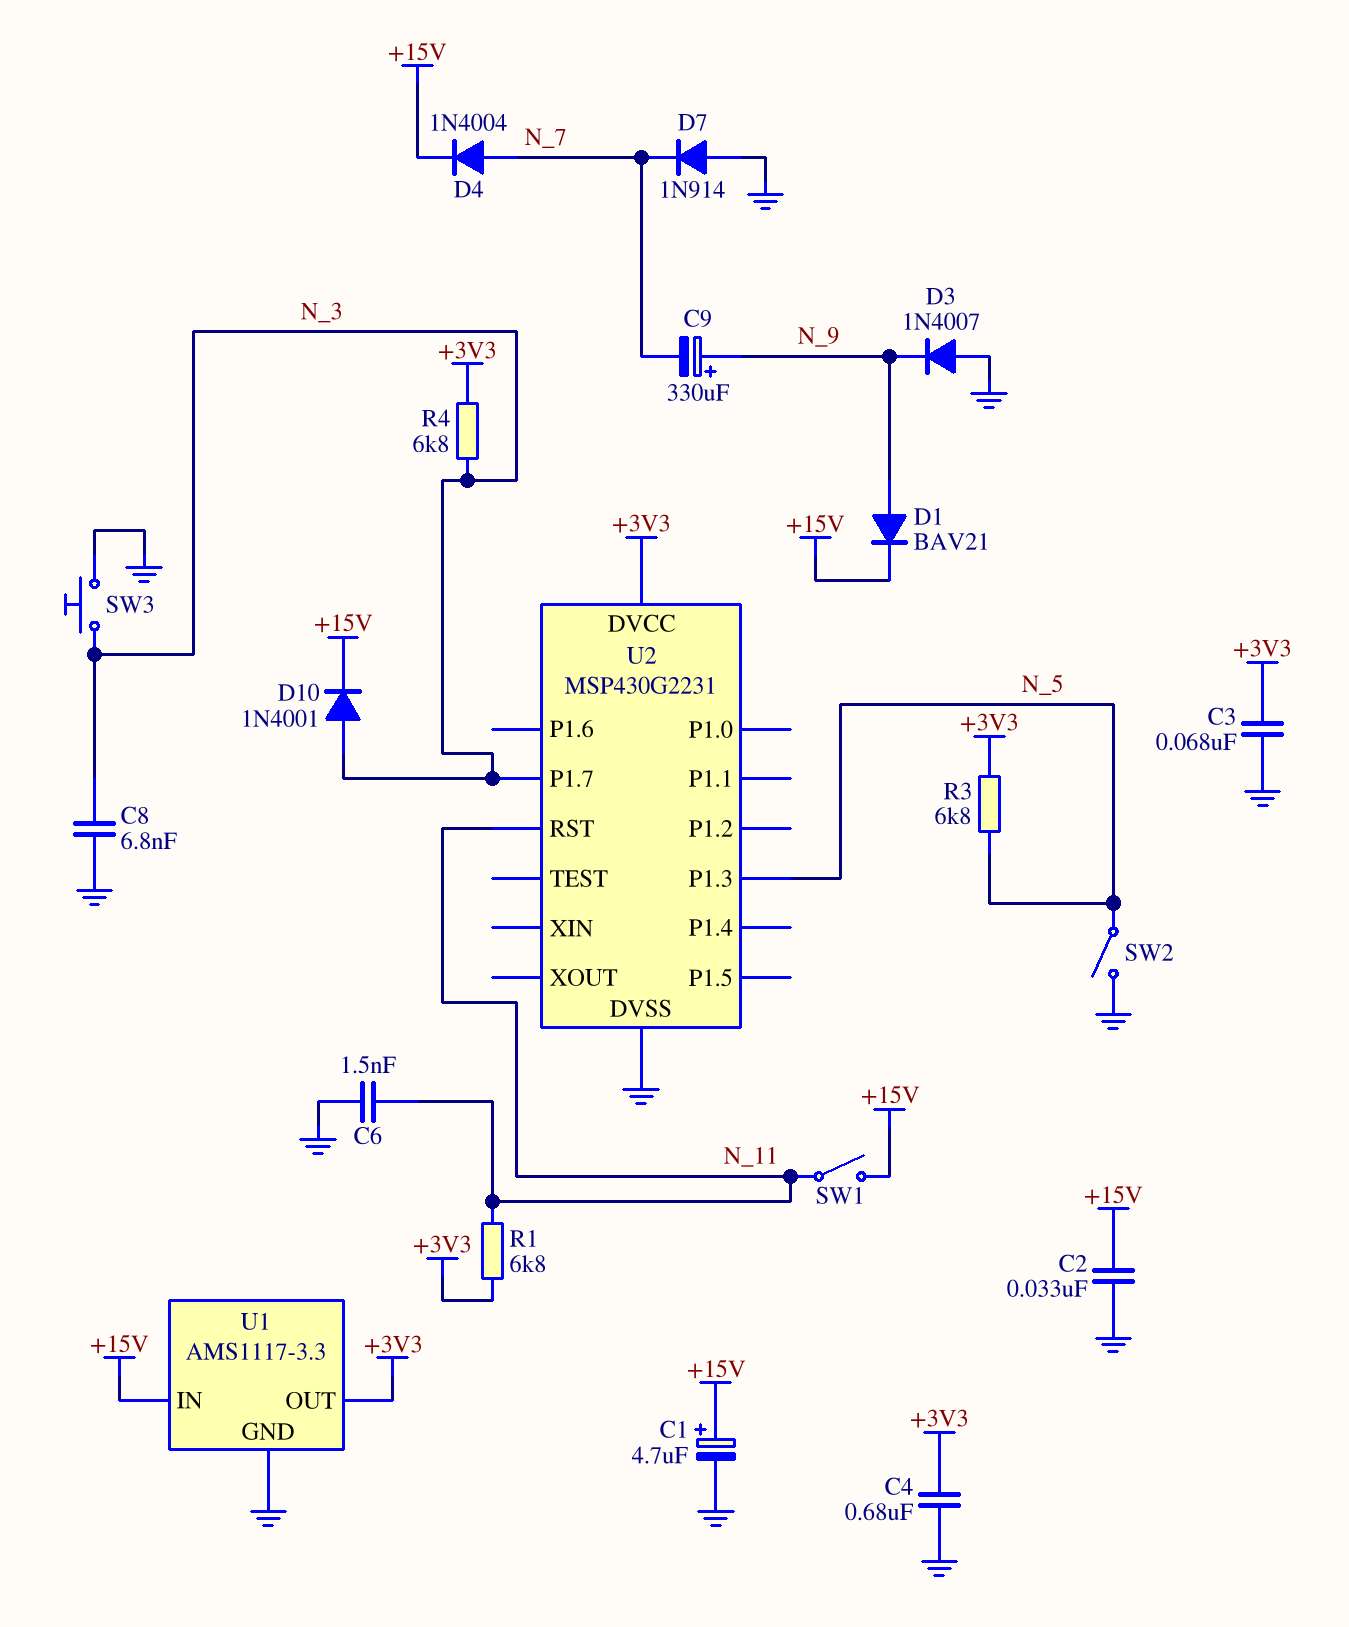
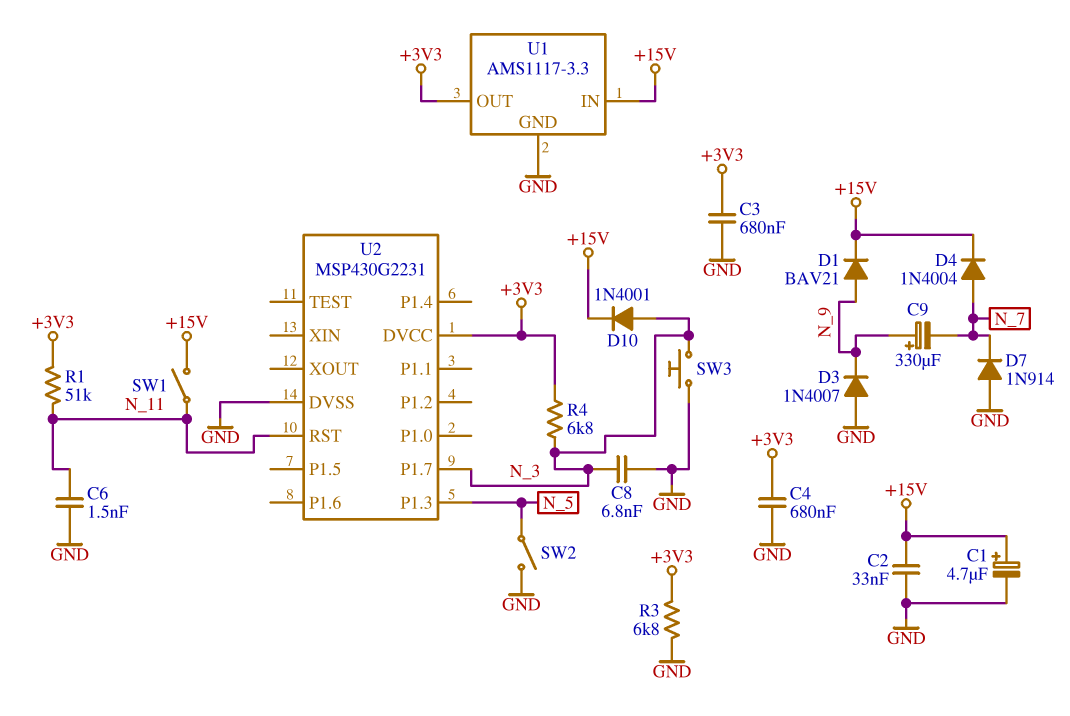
C3: 68nF (+3V3, GND) -> 680nF (+3V3, GND)
R1: 6.8k (+3V3, N_11) -> 51k (+3V3, N_11)
R3: 6.8k (+3V3, N_5) -> 6.8k (+3V3, GND)

